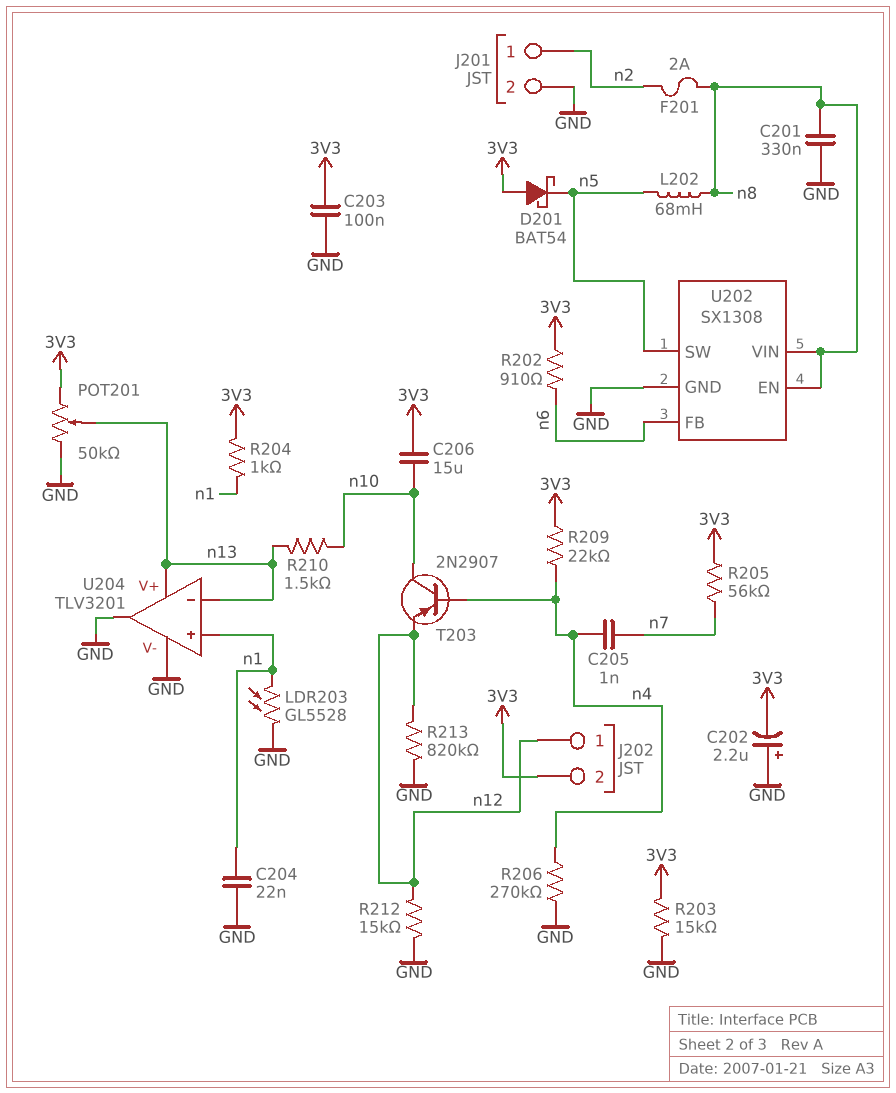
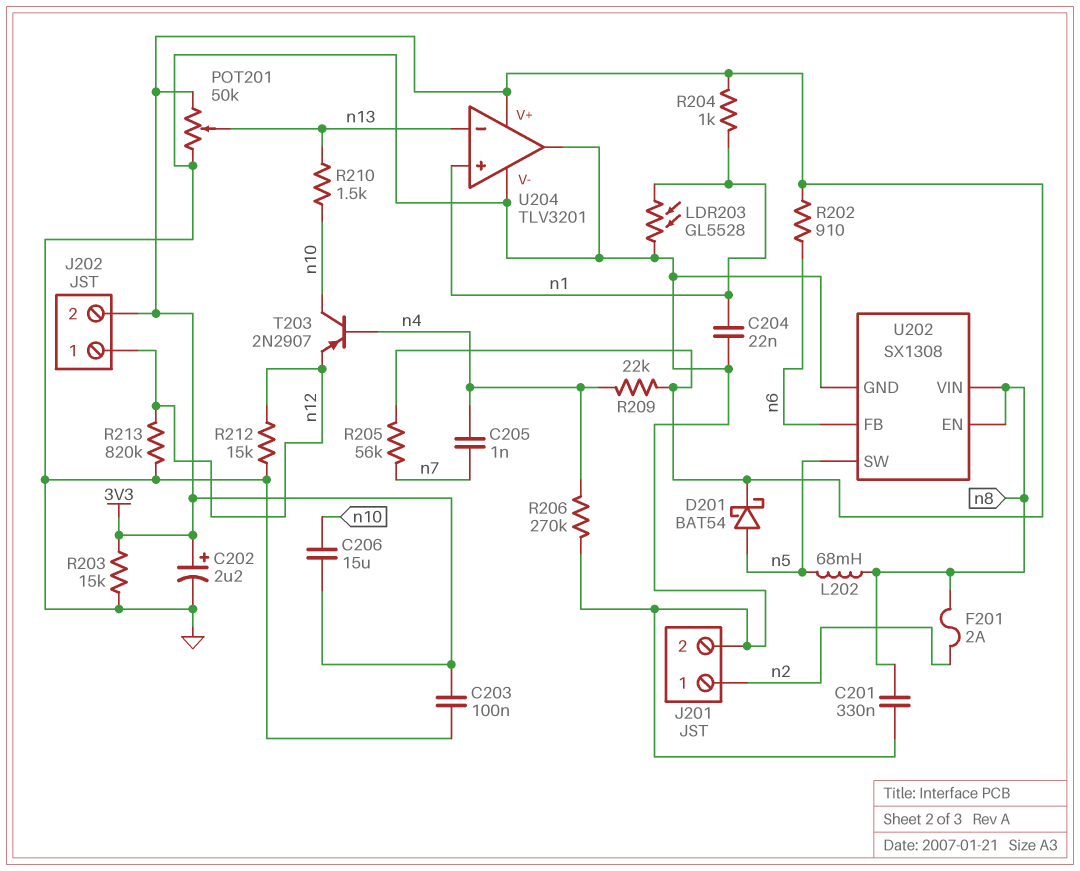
C202: 2.2uF (plus GND, minus 3V3) -> 2.2uF (plus 3V3, minus GND)
D201: schottky BAT54 (A 3V3, K n5) -> schottky BAT54 (A n5, K 3V3)
U204 pin V+: n13 -> 3V3

